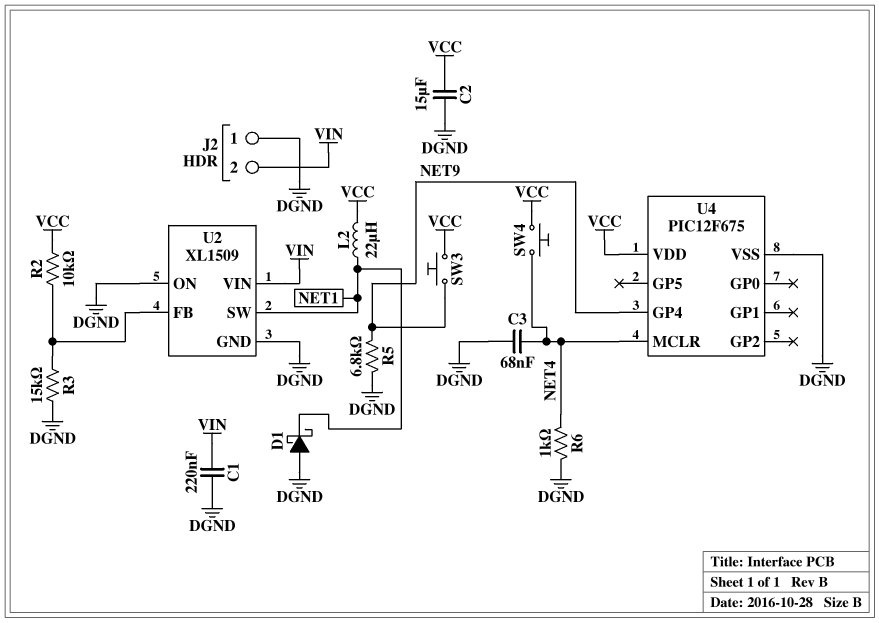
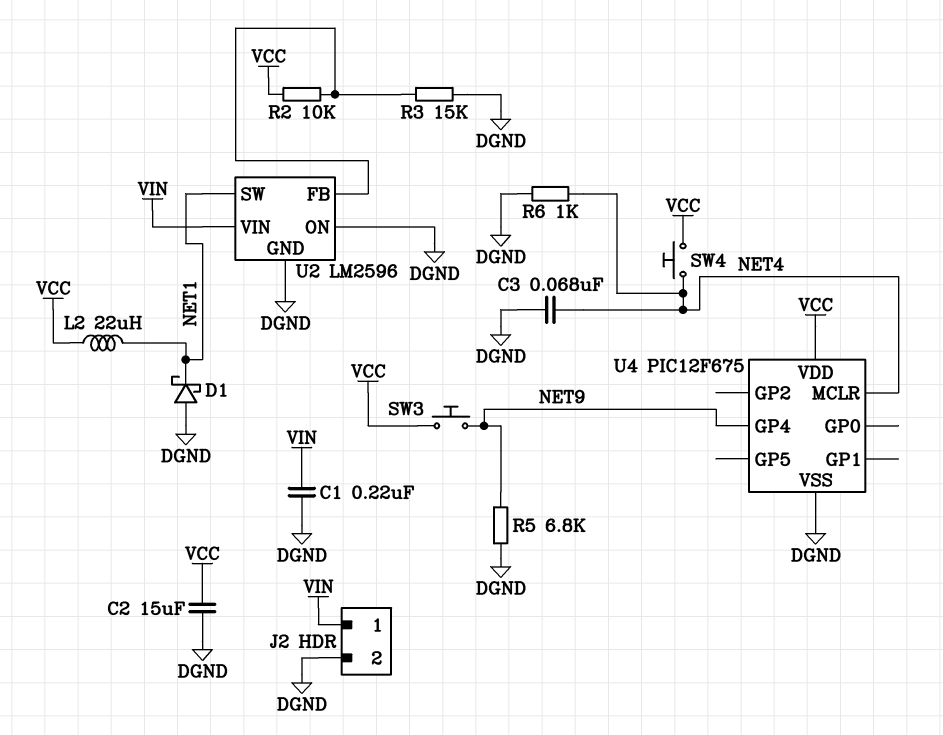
J2 pin 1: DGND -> VIN
J2 pin 2: VIN -> DGND
U2: XL1509 -> LM2596

